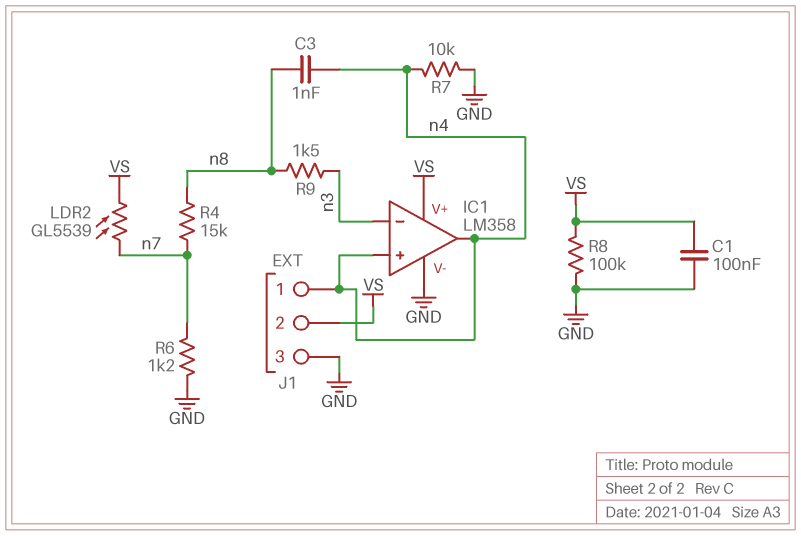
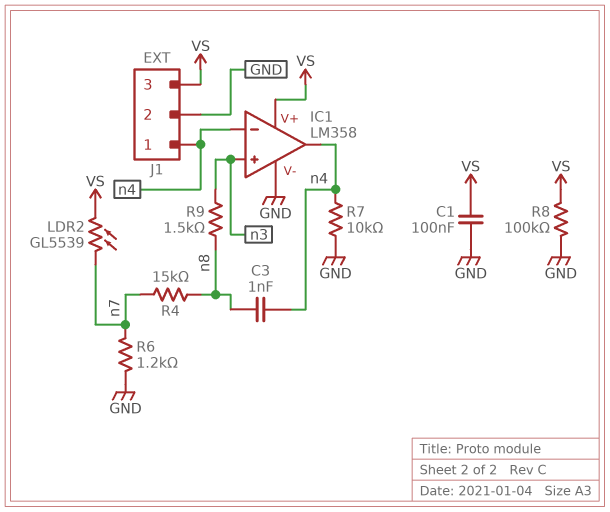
IC1 pin in+: n4 -> n3
IC1 pin in-: n3 -> n4
J1 pin 2: VS -> GND
J1 pin 3: GND -> VS

